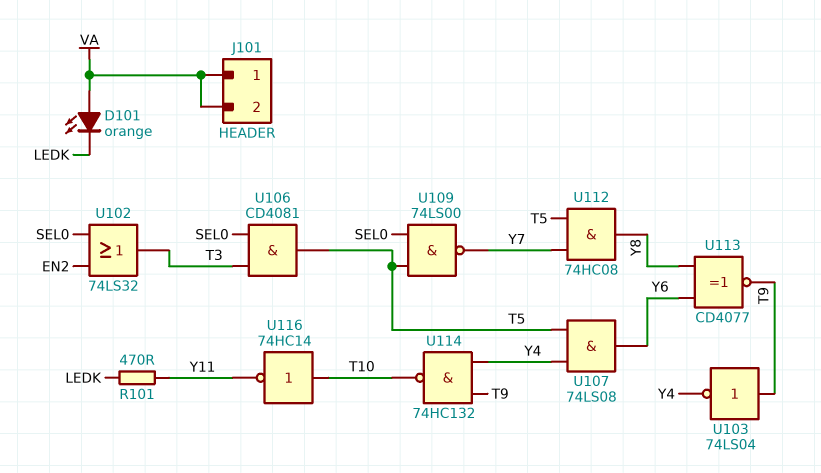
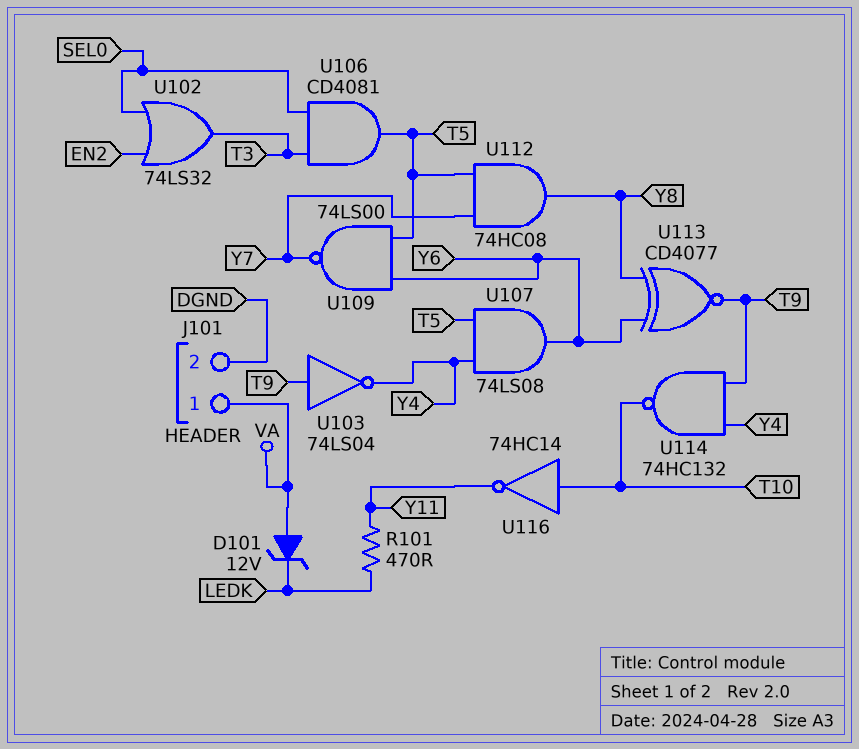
D101: LED orange (A VA, K LEDK) -> zener 12V (A VA, K LEDK)
J101 pin 2: VA -> DGND
U109: NAND 74LS00 (in SEL0, in T5, out Y7) -> NAND 74LS00 (in T5, in Y6, out Y7)

